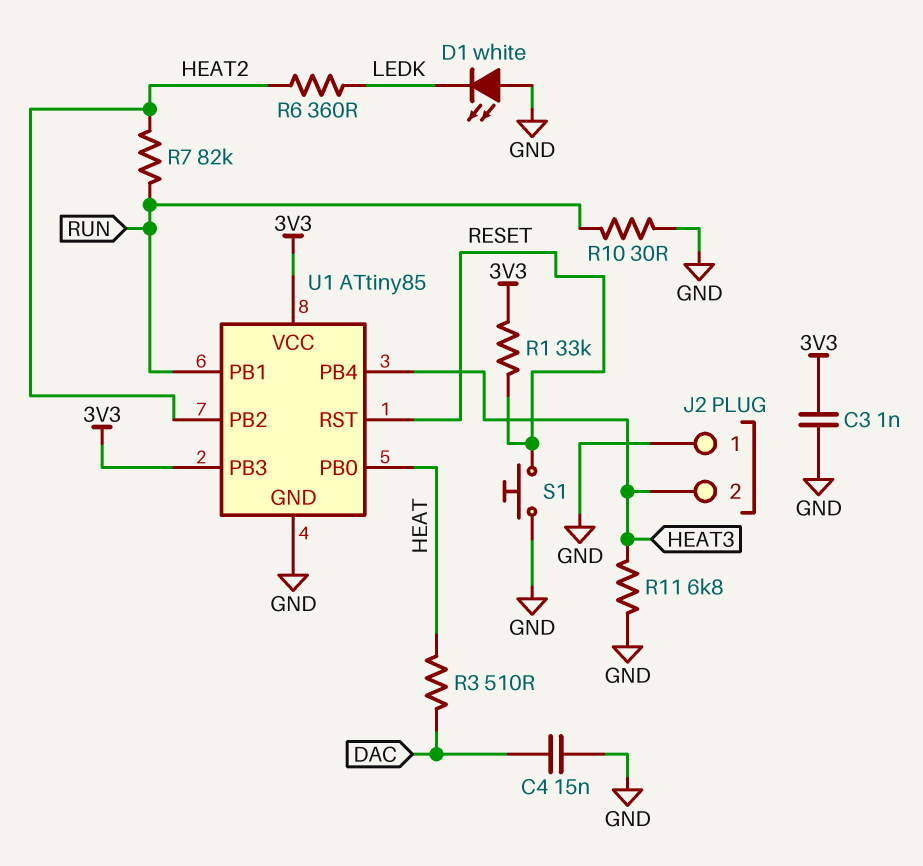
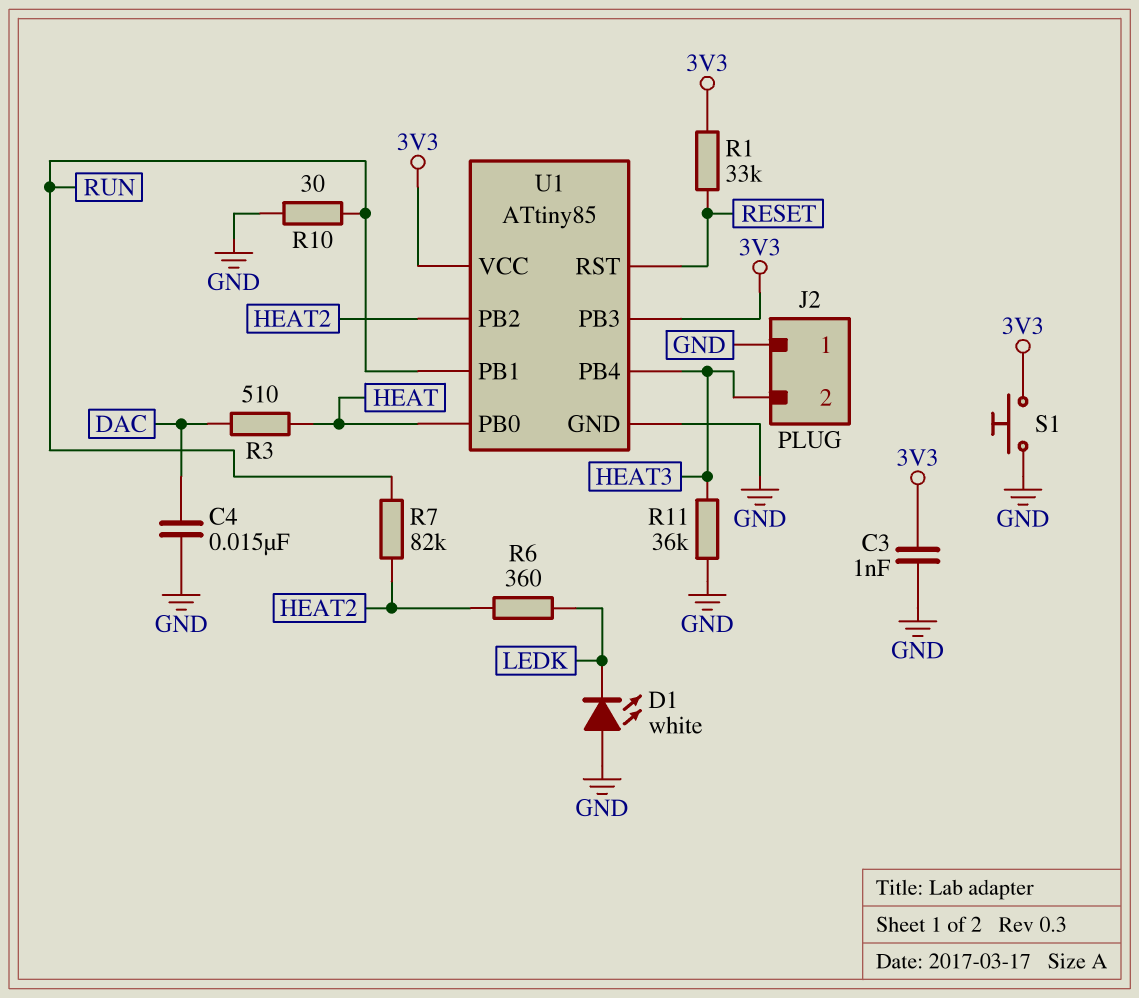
R11: 6.8k (GND, HEAT3) -> 36k (GND, HEAT3)
S1: button (GND, RESET) -> button (3V3, GND)

